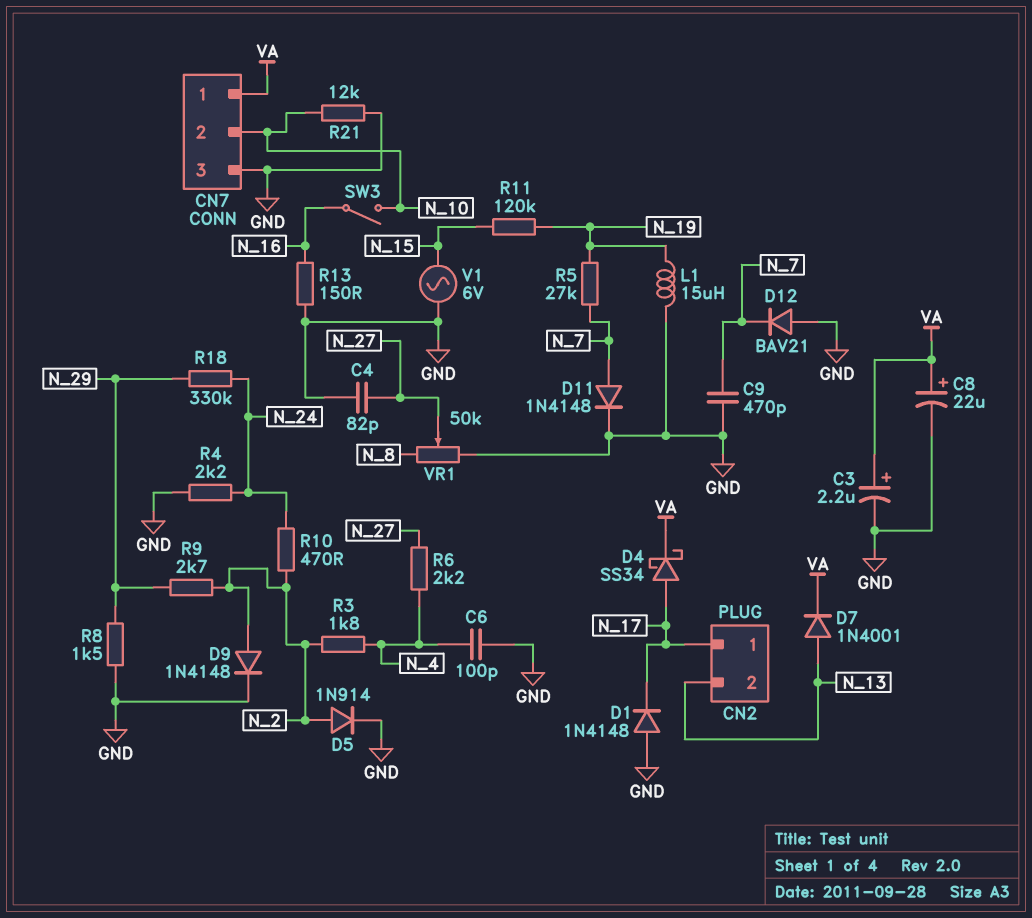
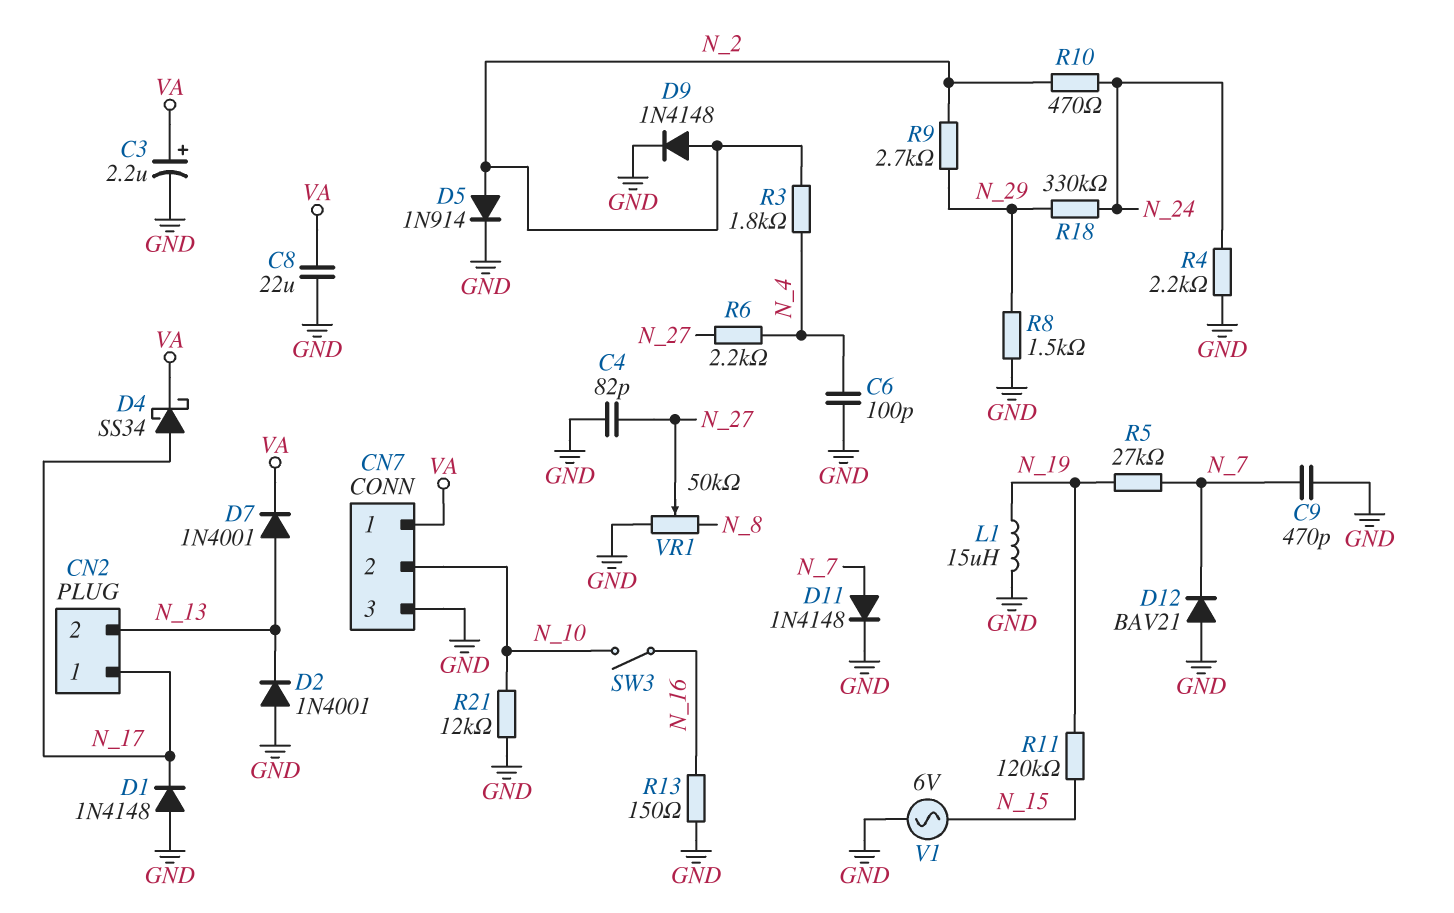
C8: 22uF (plus VA, minus GND) -> 22uF (GND, VA)
D2: none -> diode 1N4001 (A GND, K N_13)

